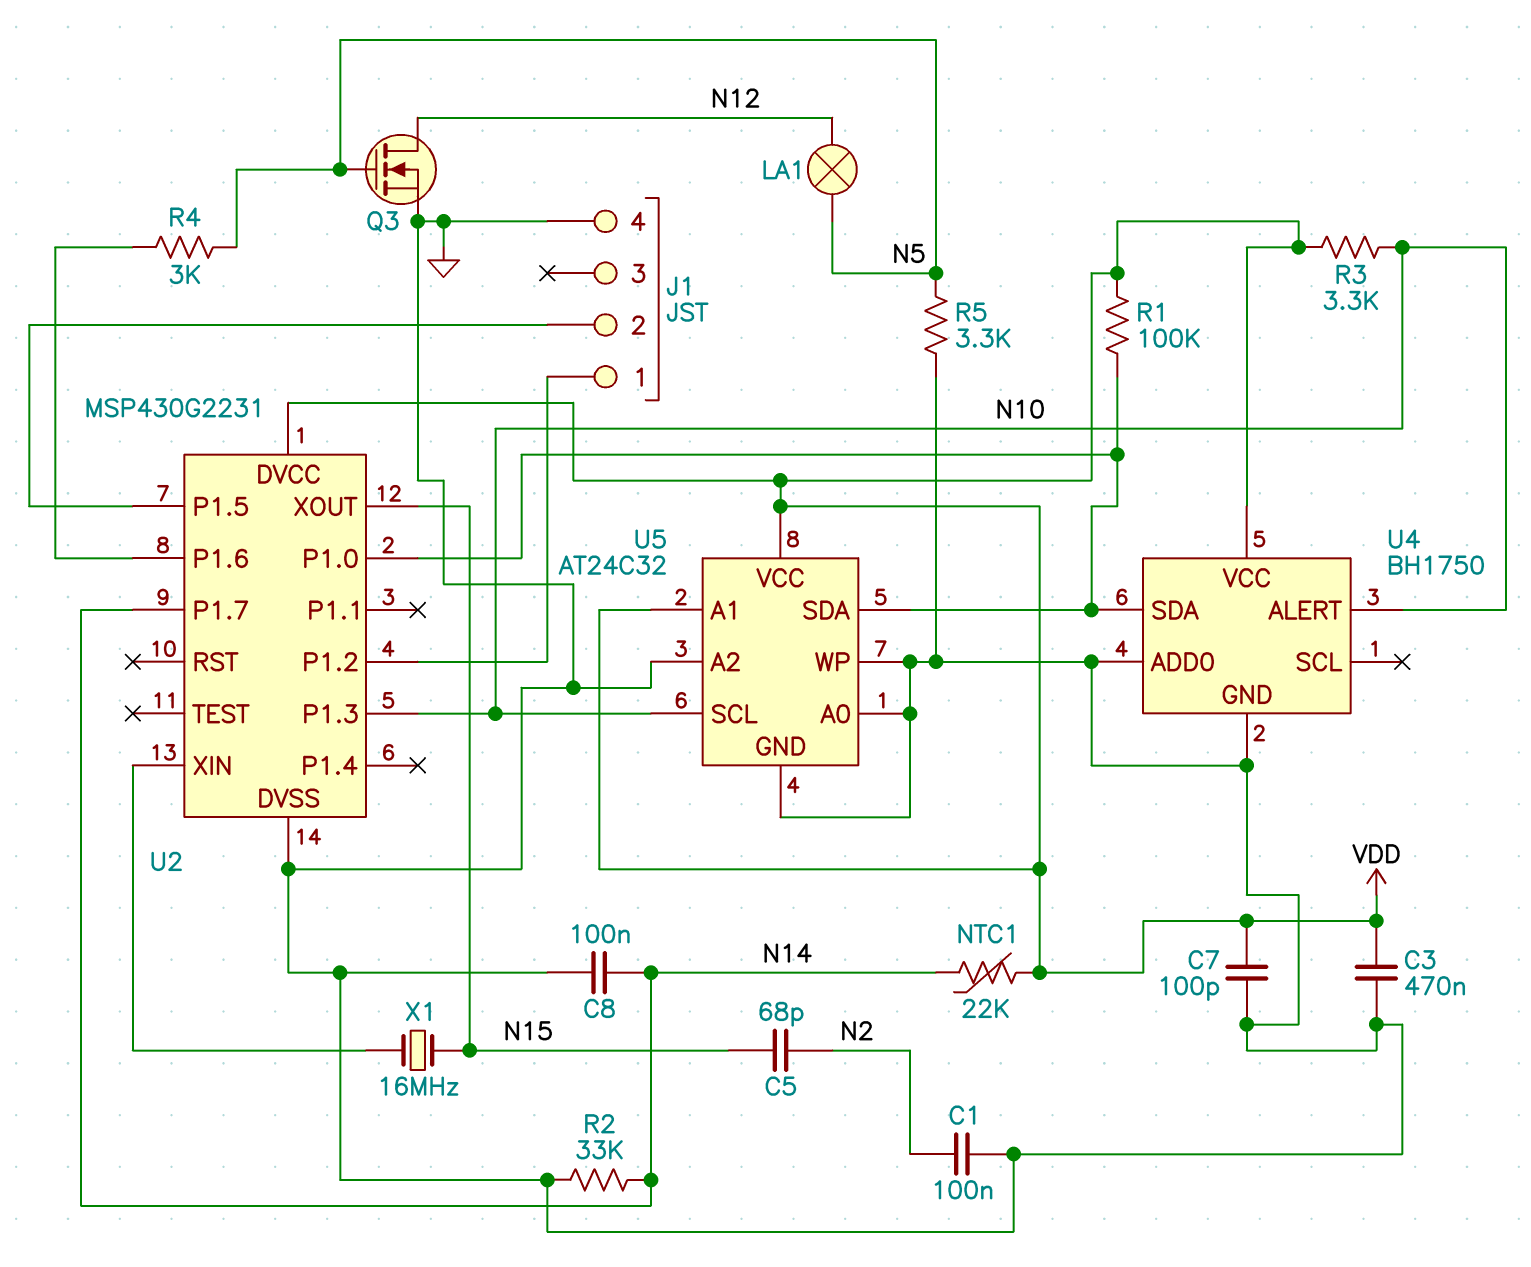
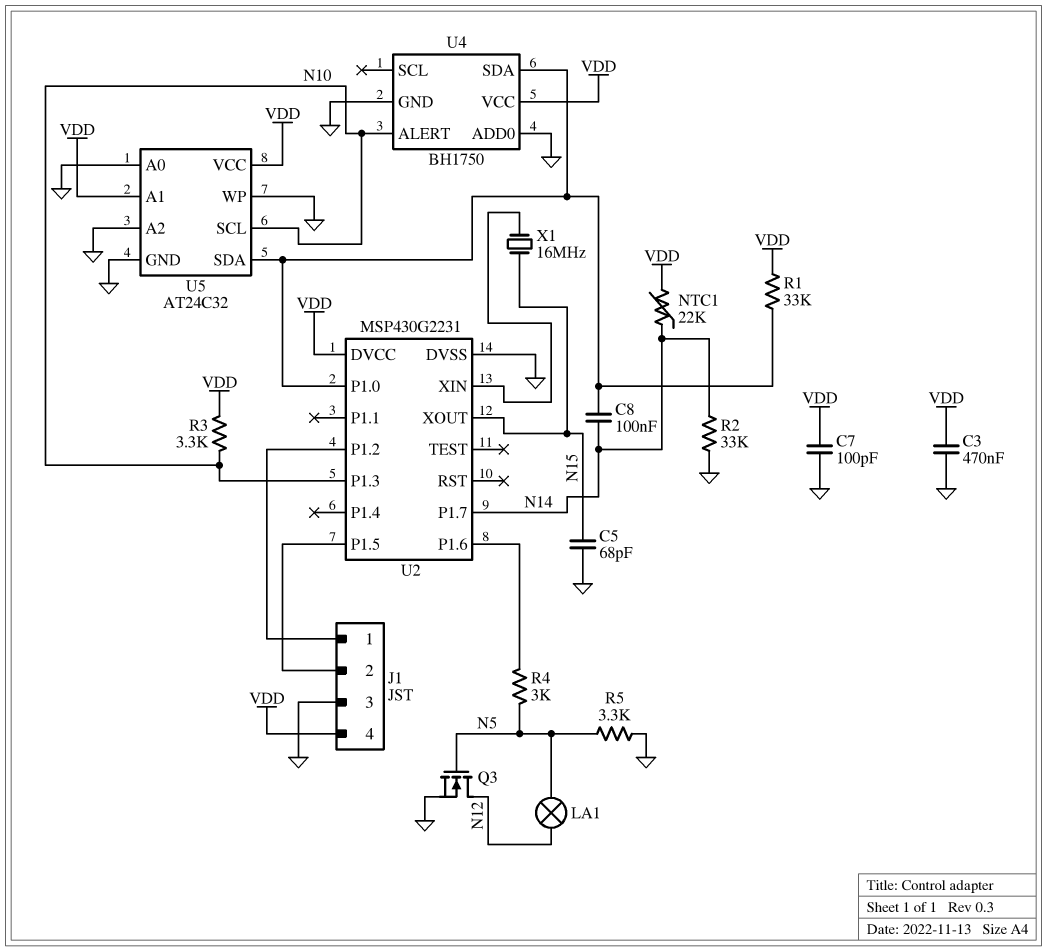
C1: 100nF (GND, N2) -> none
C5: 68pF (N2, N15) -> 68pF (GND, N15)
C8: 100nF (GND, N14) -> 100nF (N14, U2/P1.0)
J1 pin 3: none -> GND
J1 pin 4: GND -> VDD
R1: 100k (U2/P1.0, VDD) -> 33k (U2/P1.0, VDD)

